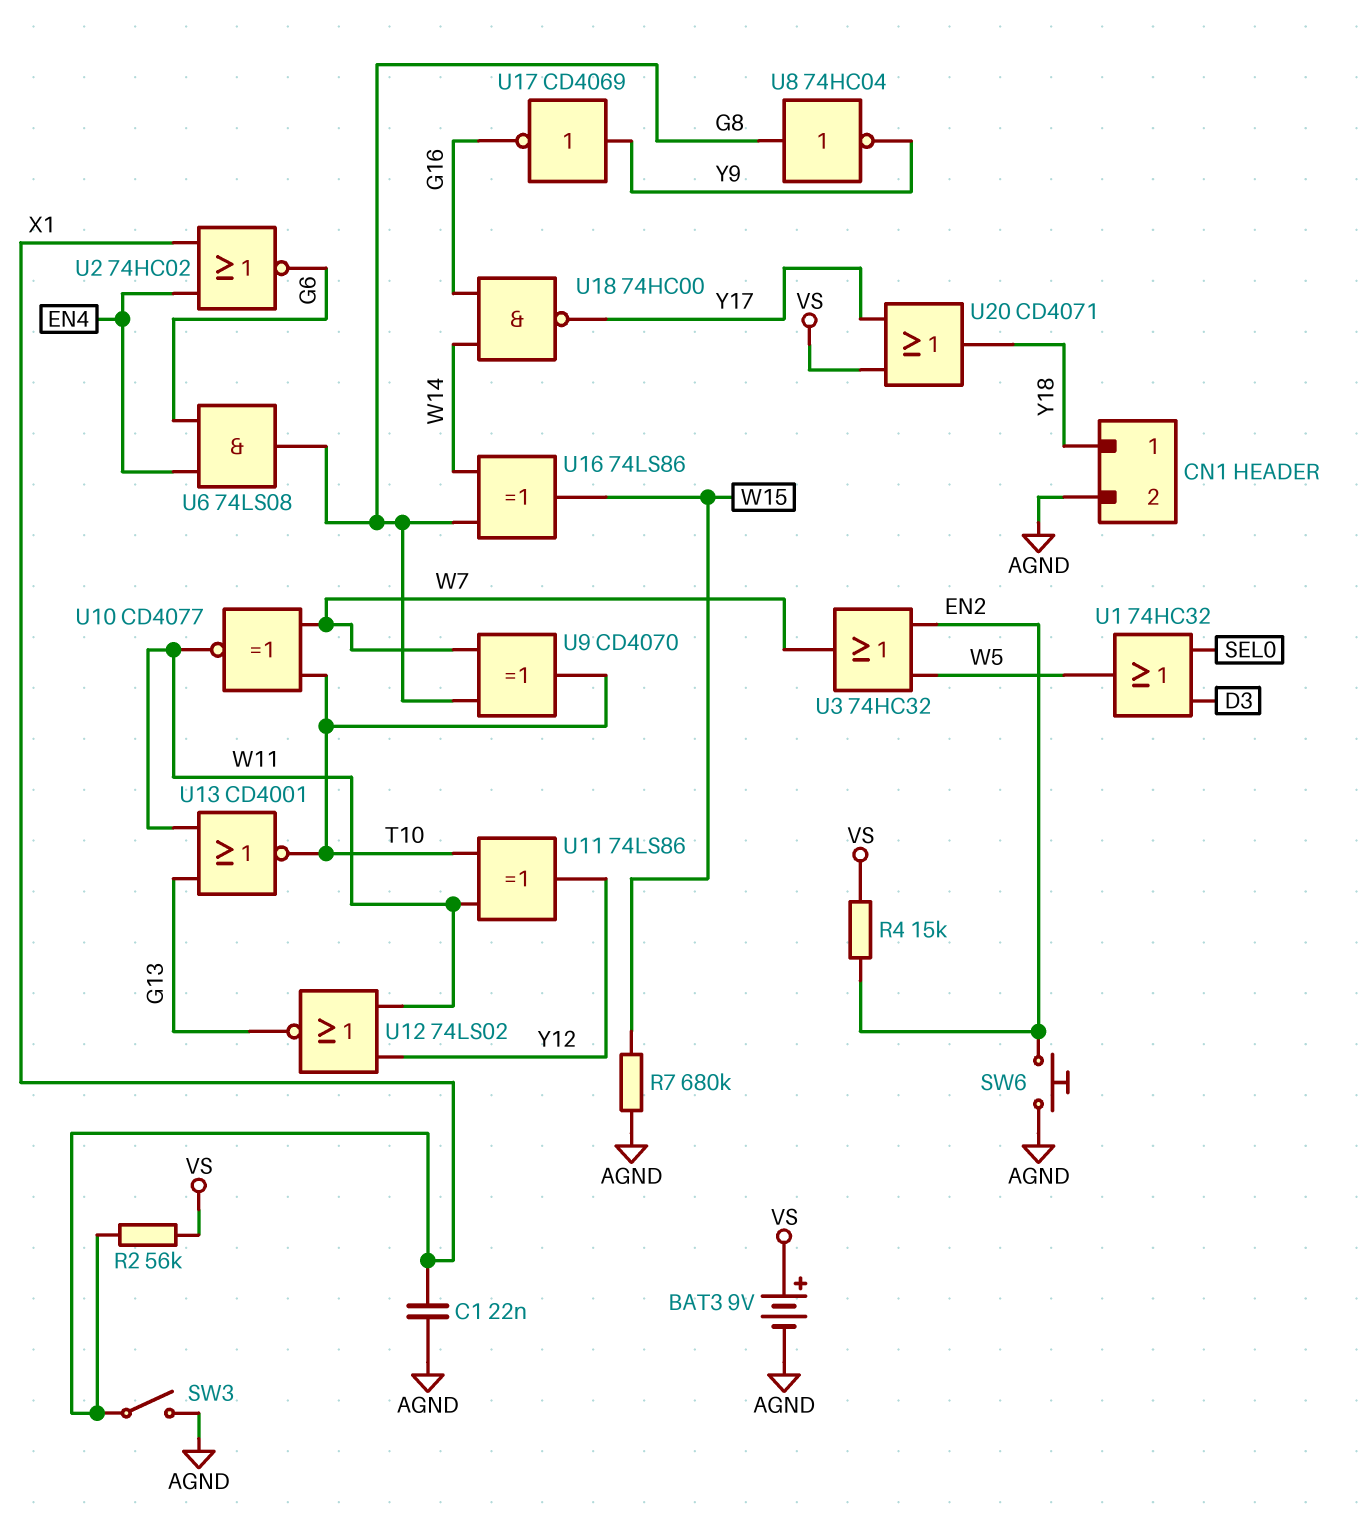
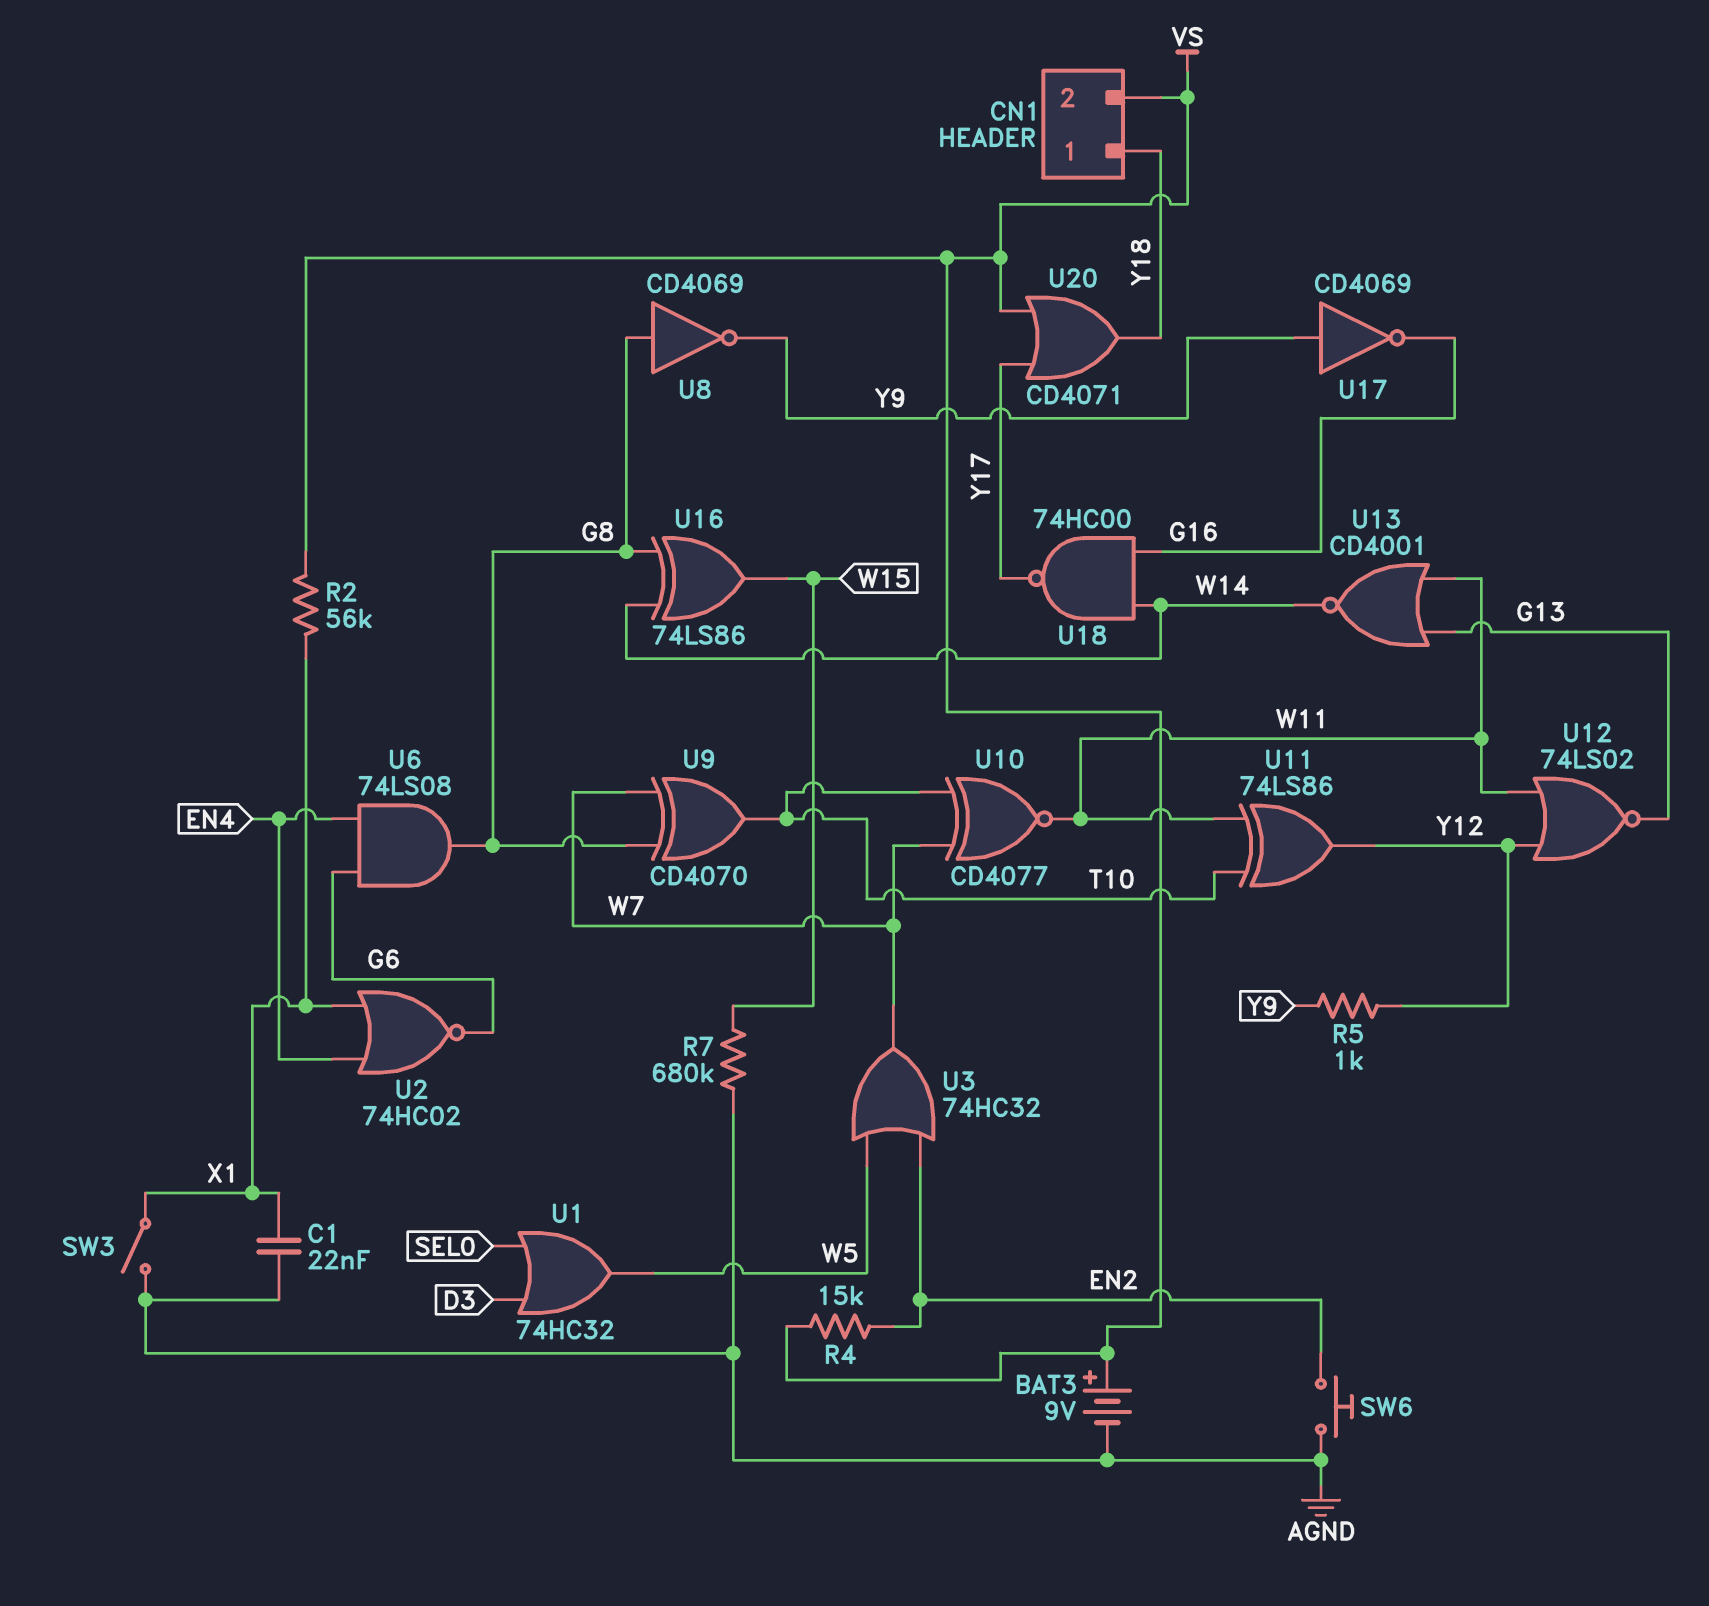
CN1 pin 2: AGND -> VS
R5: none -> 1k (Y9, Y12)
U8: NOT 74HC04 (in G8, out Y9) -> NOT CD4069 (in G8, out Y9)
U13: NOR CD4001 (in G13, in W11, out T10) -> NOR CD4001 (in G13, in W11, out W14)

